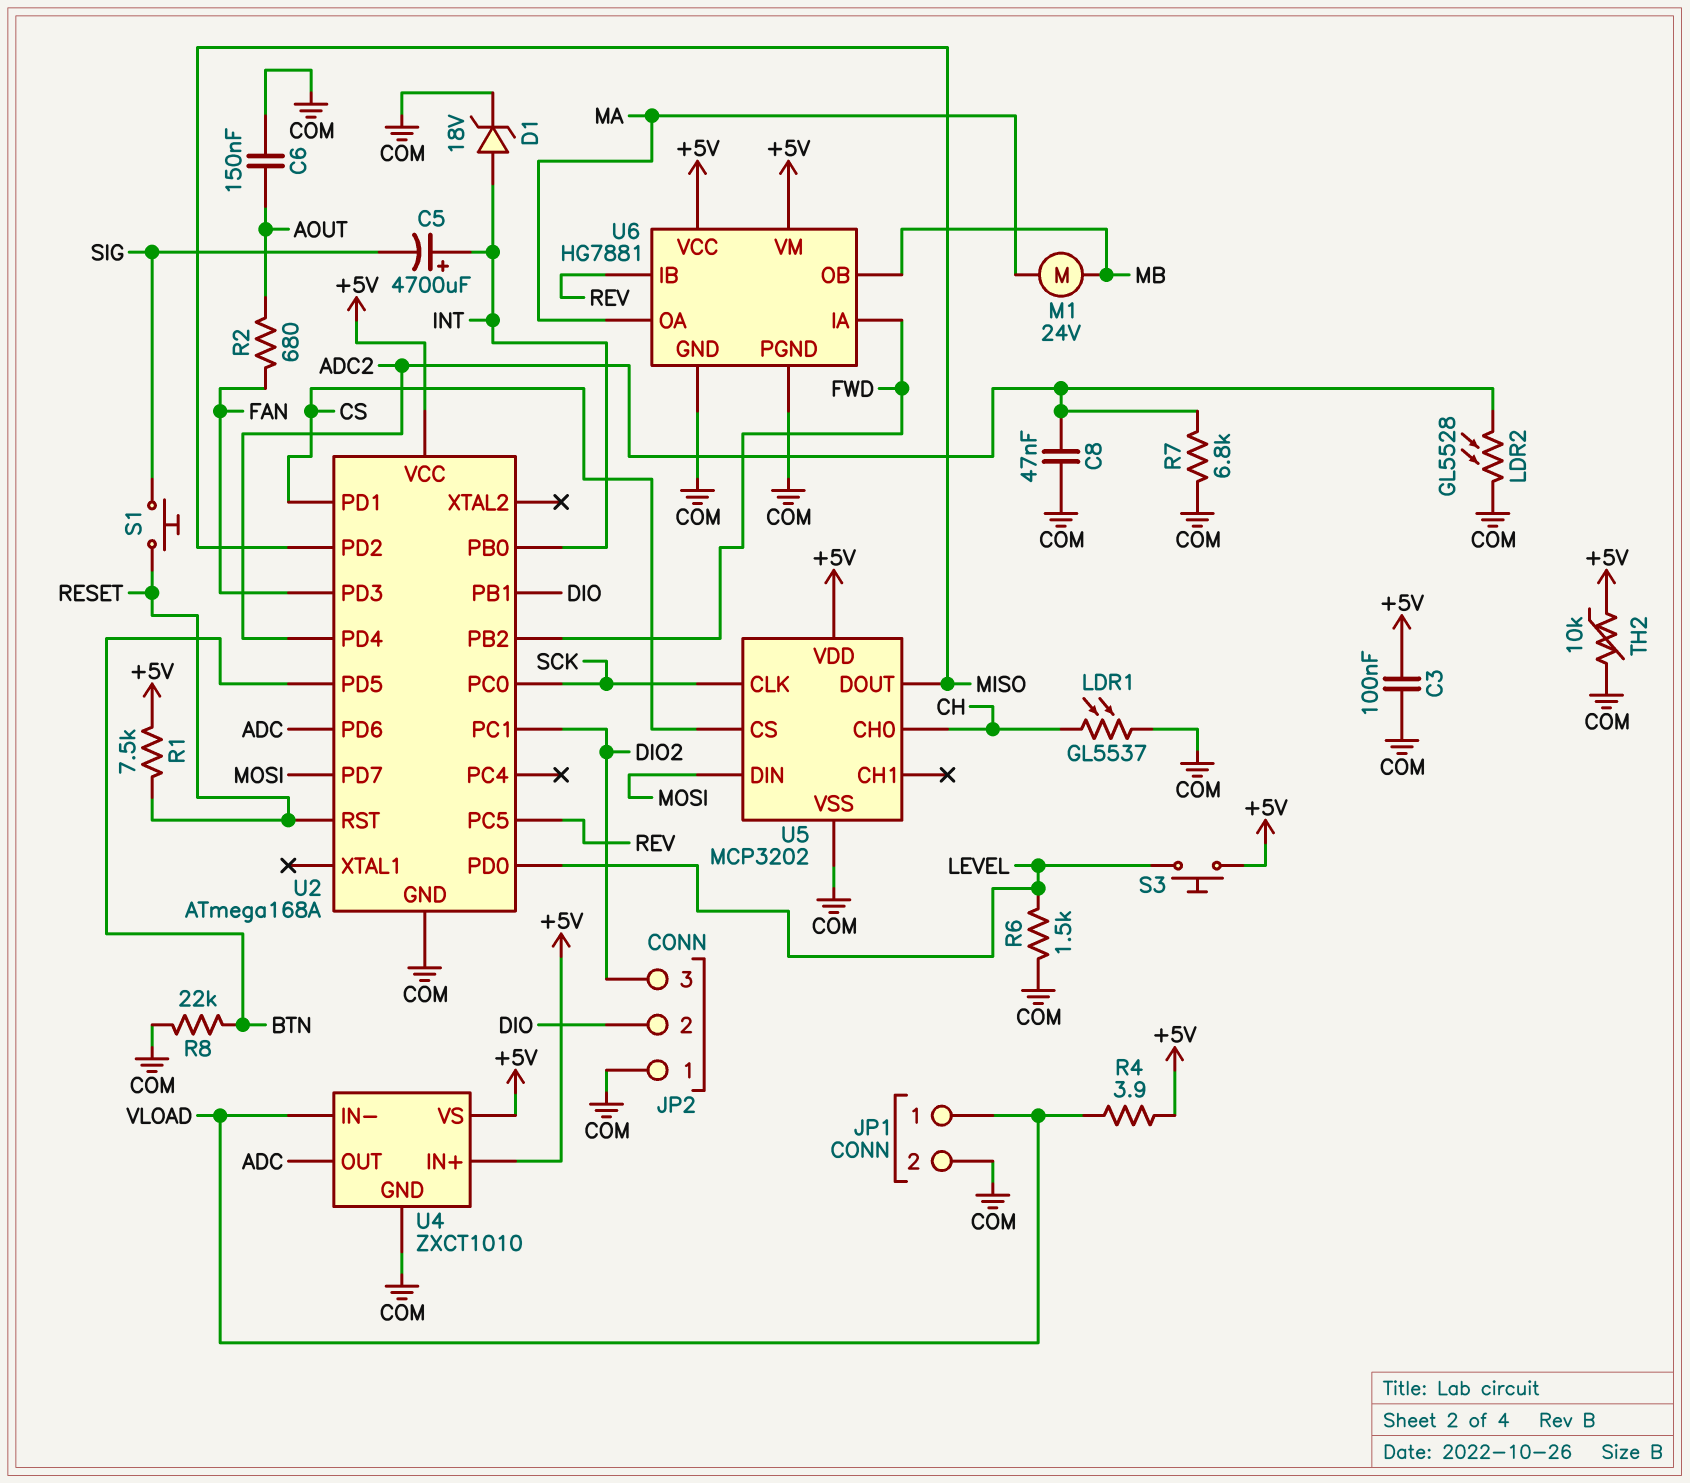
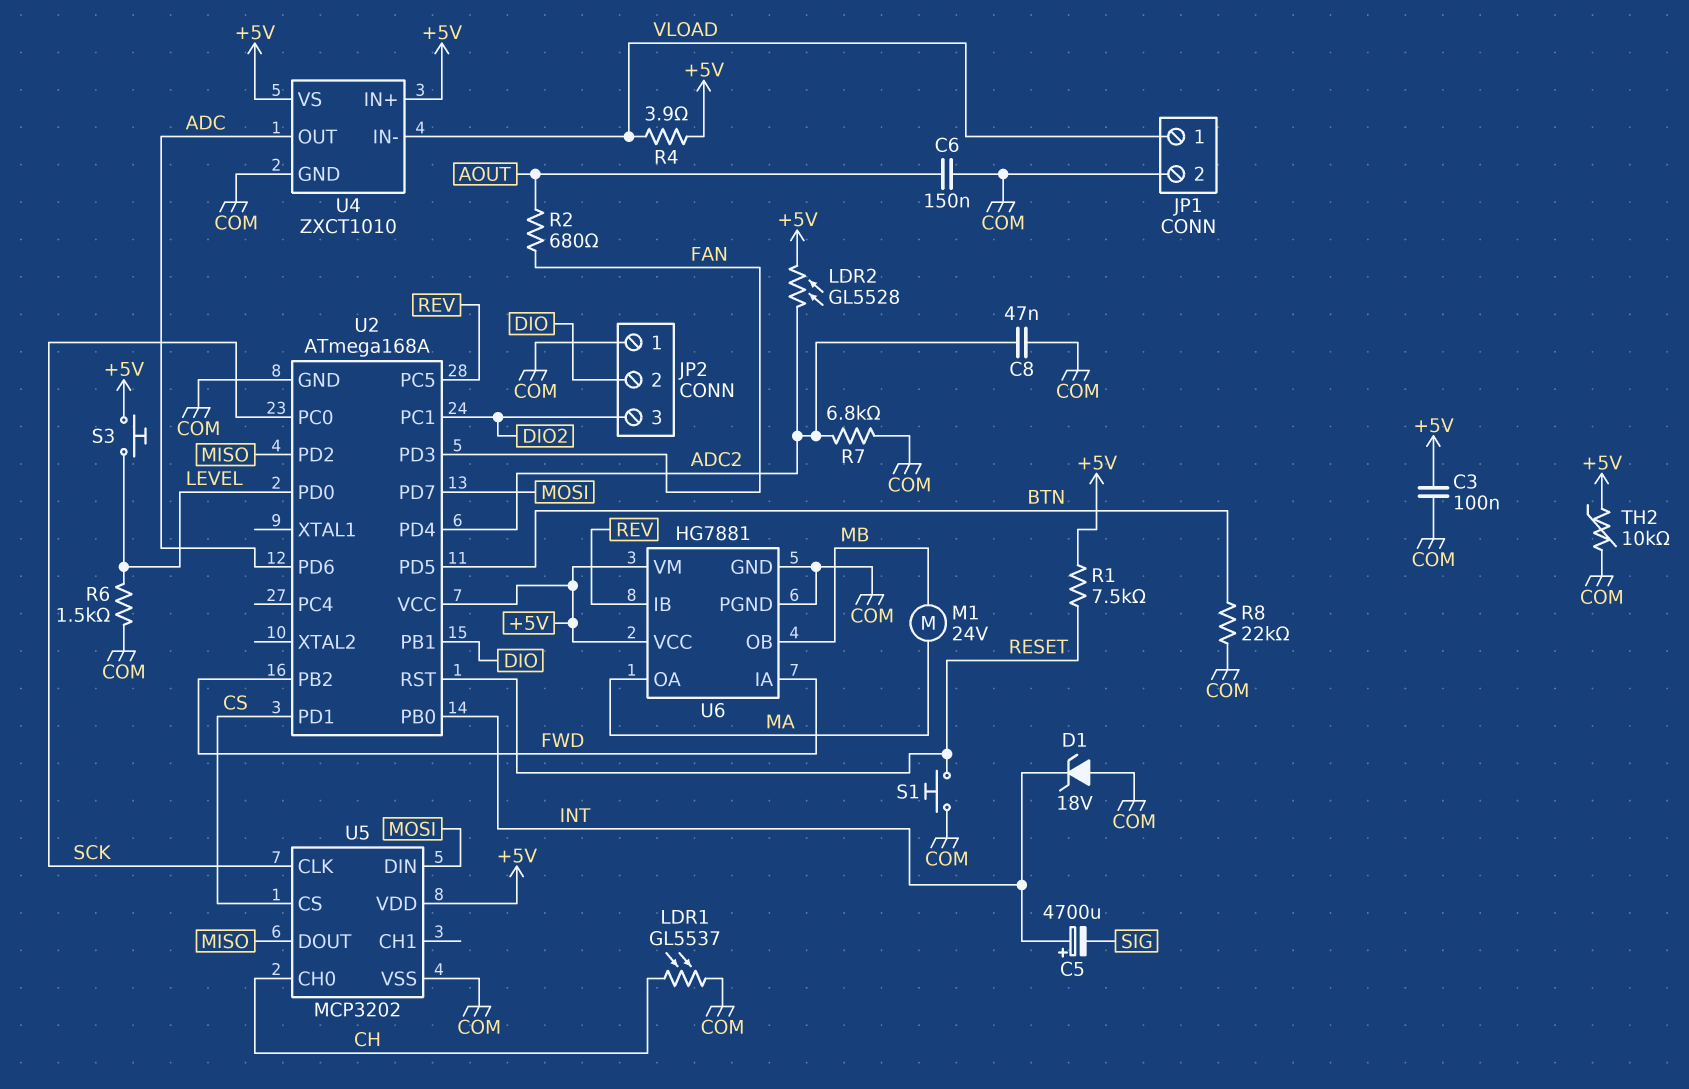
D1: zener 18V (A INT, K COM) -> zener 18V (A COM, K INT)
LDR2: GL5528 (ADC2, COM) -> GL5528 (+5V, ADC2)
S1: button (RESET, SIG) -> button (COM, RESET)

